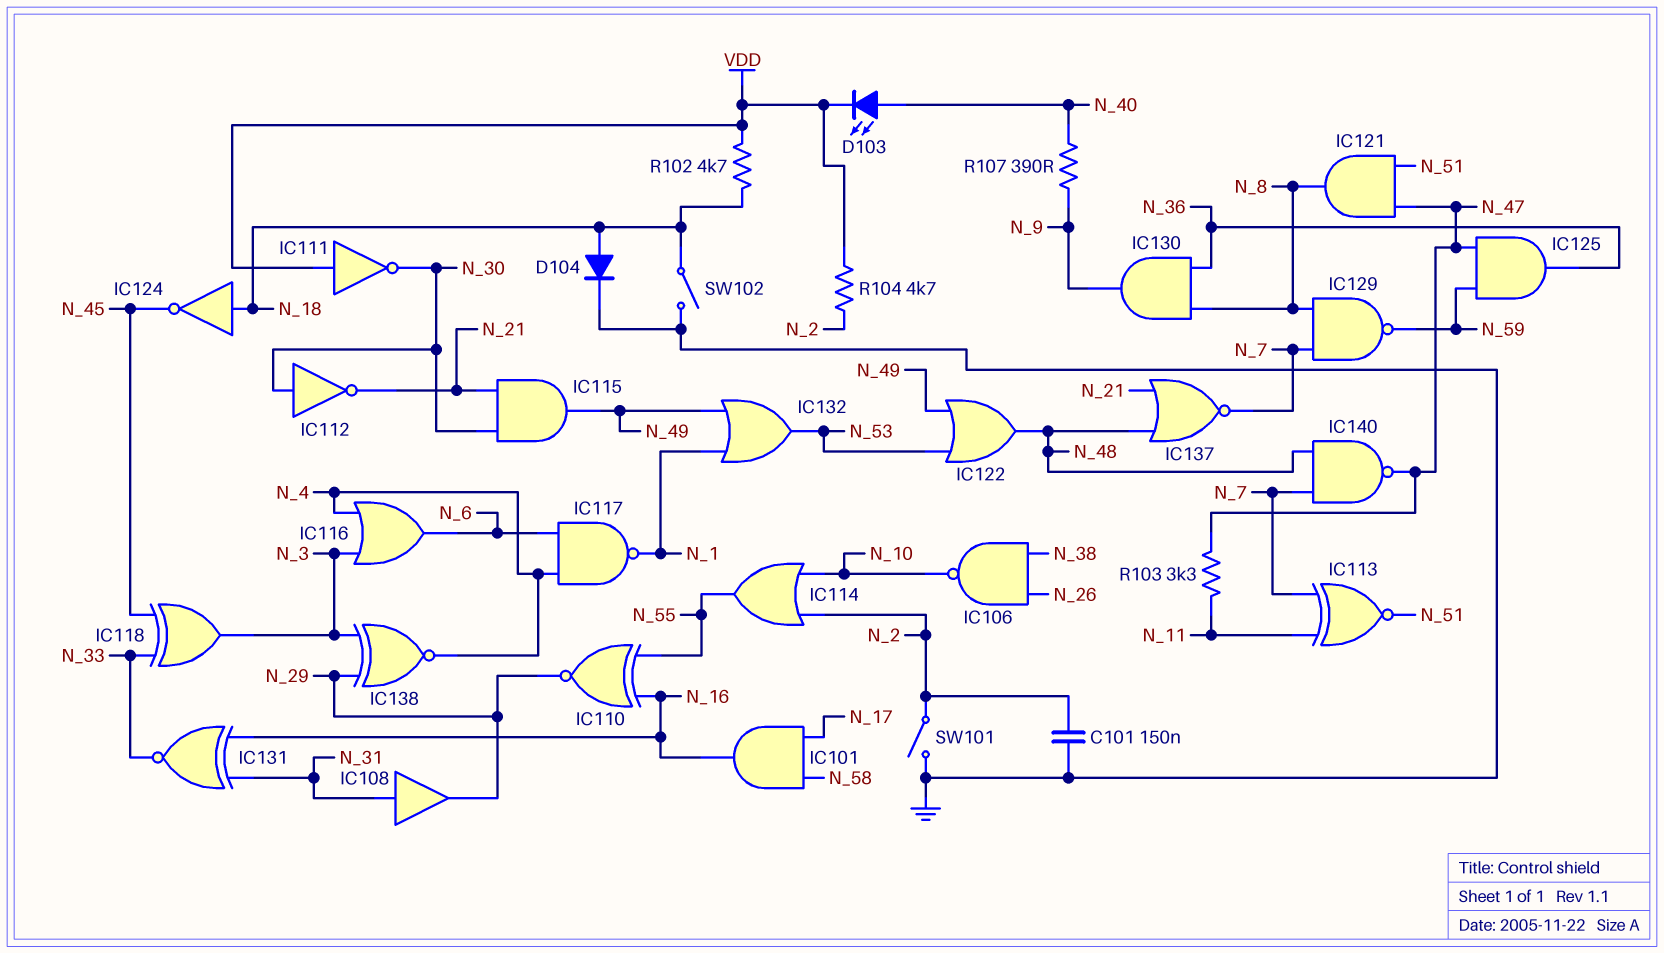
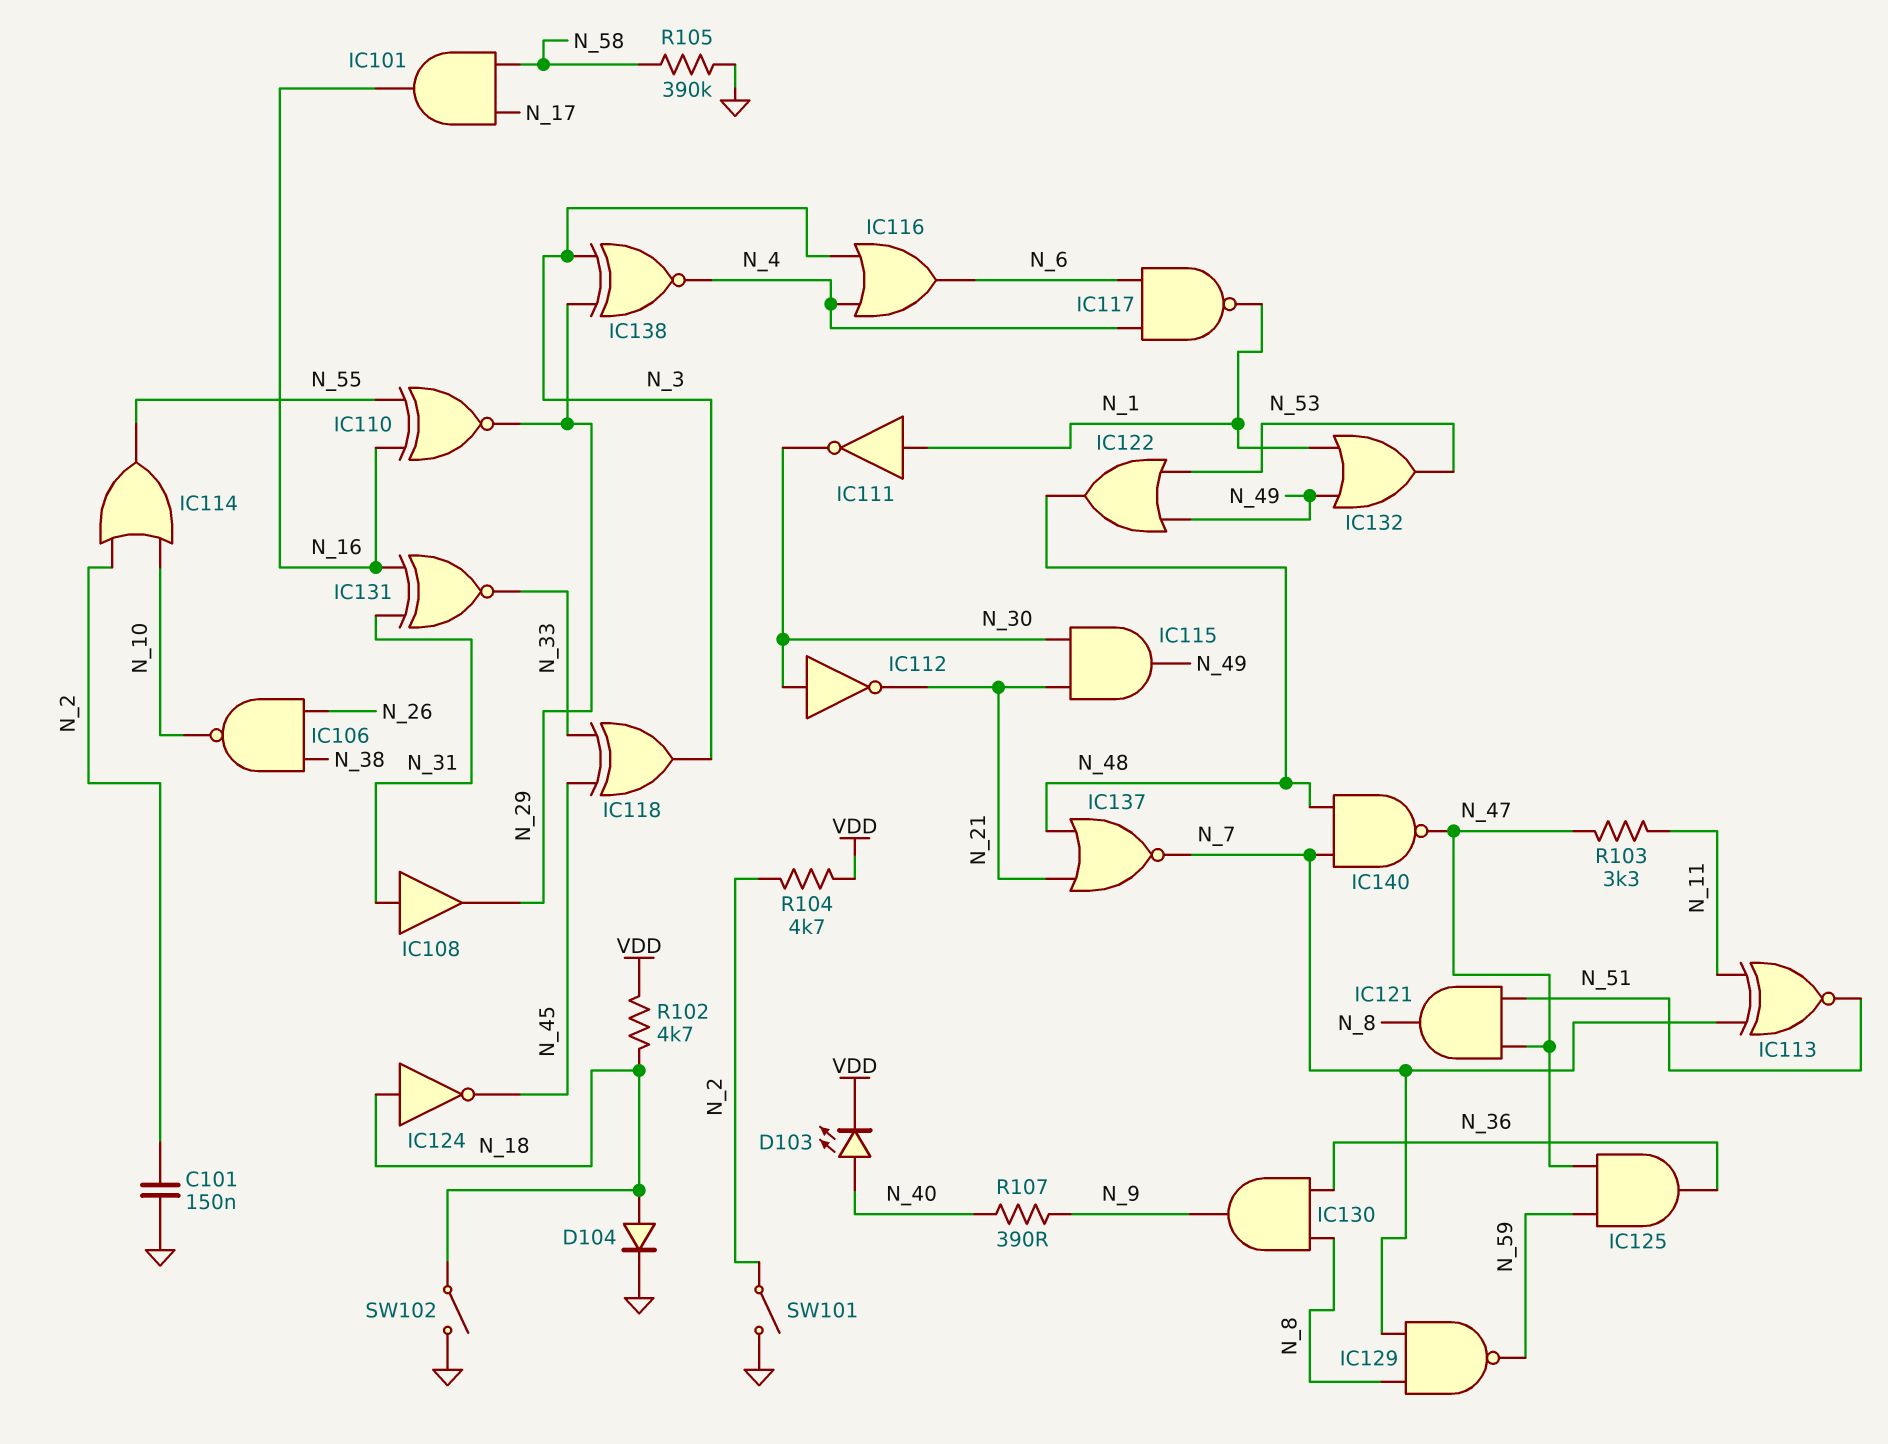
IC111: NOT (in VDD, out N_30) -> NOT (in N_1, out N_30)
R105: none -> 390k (GND, N_58)

